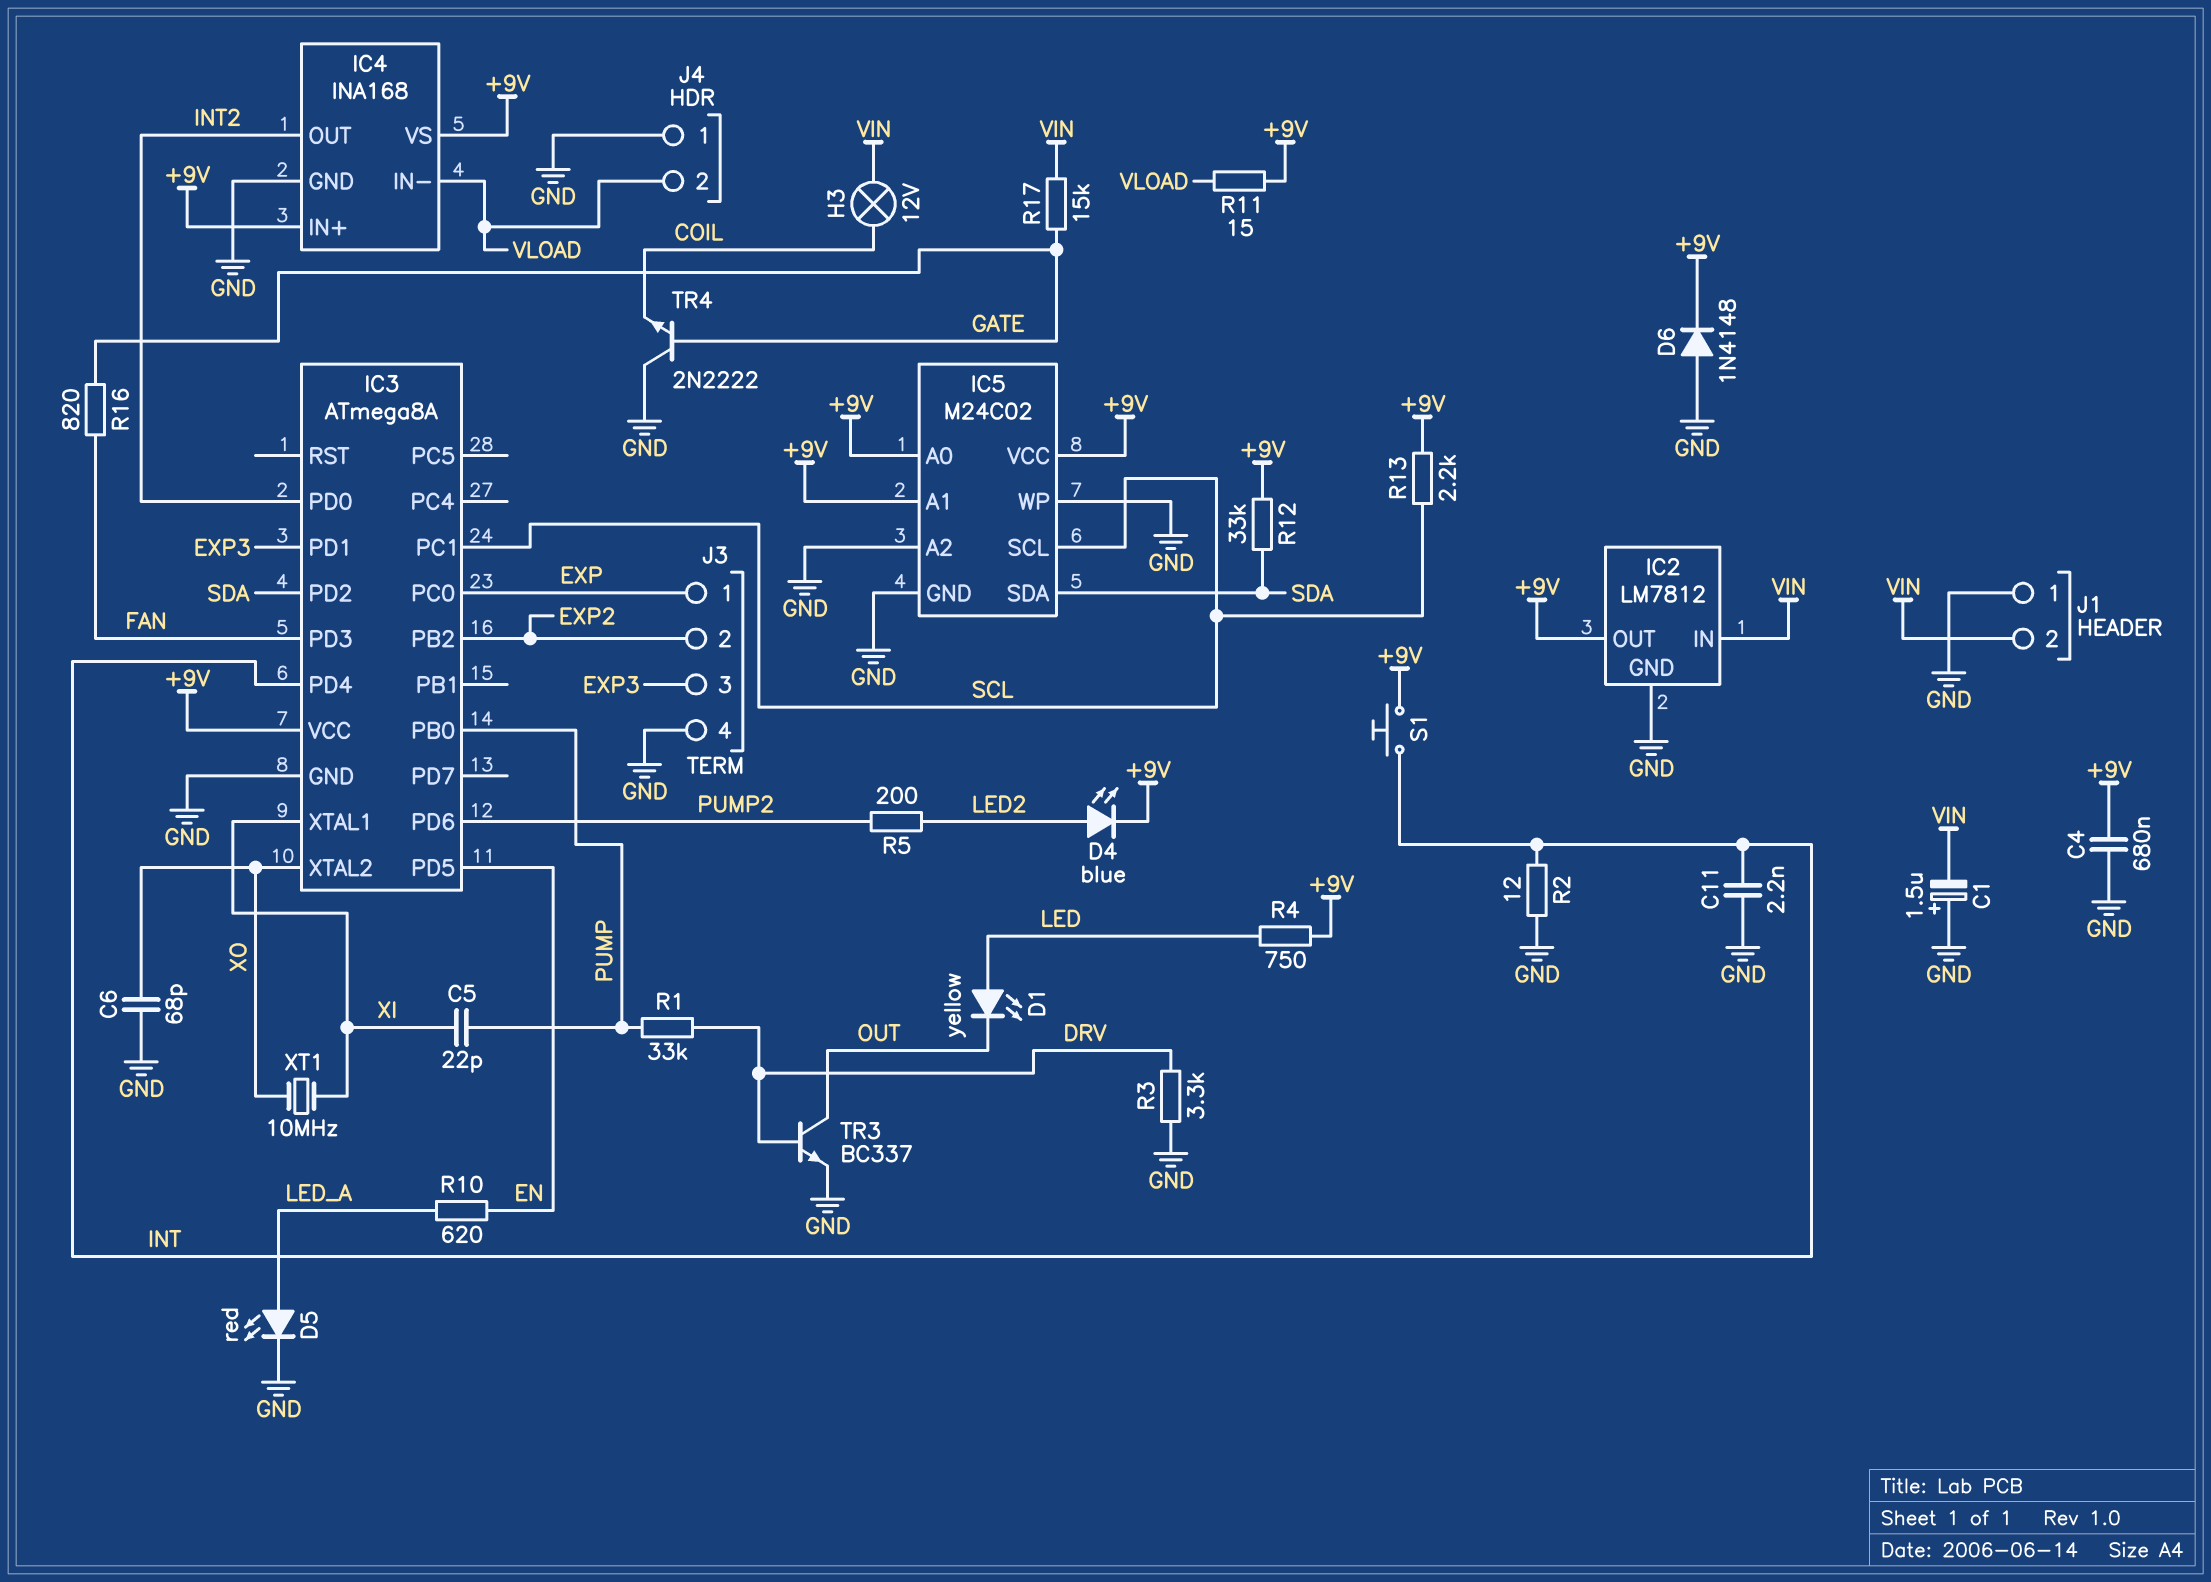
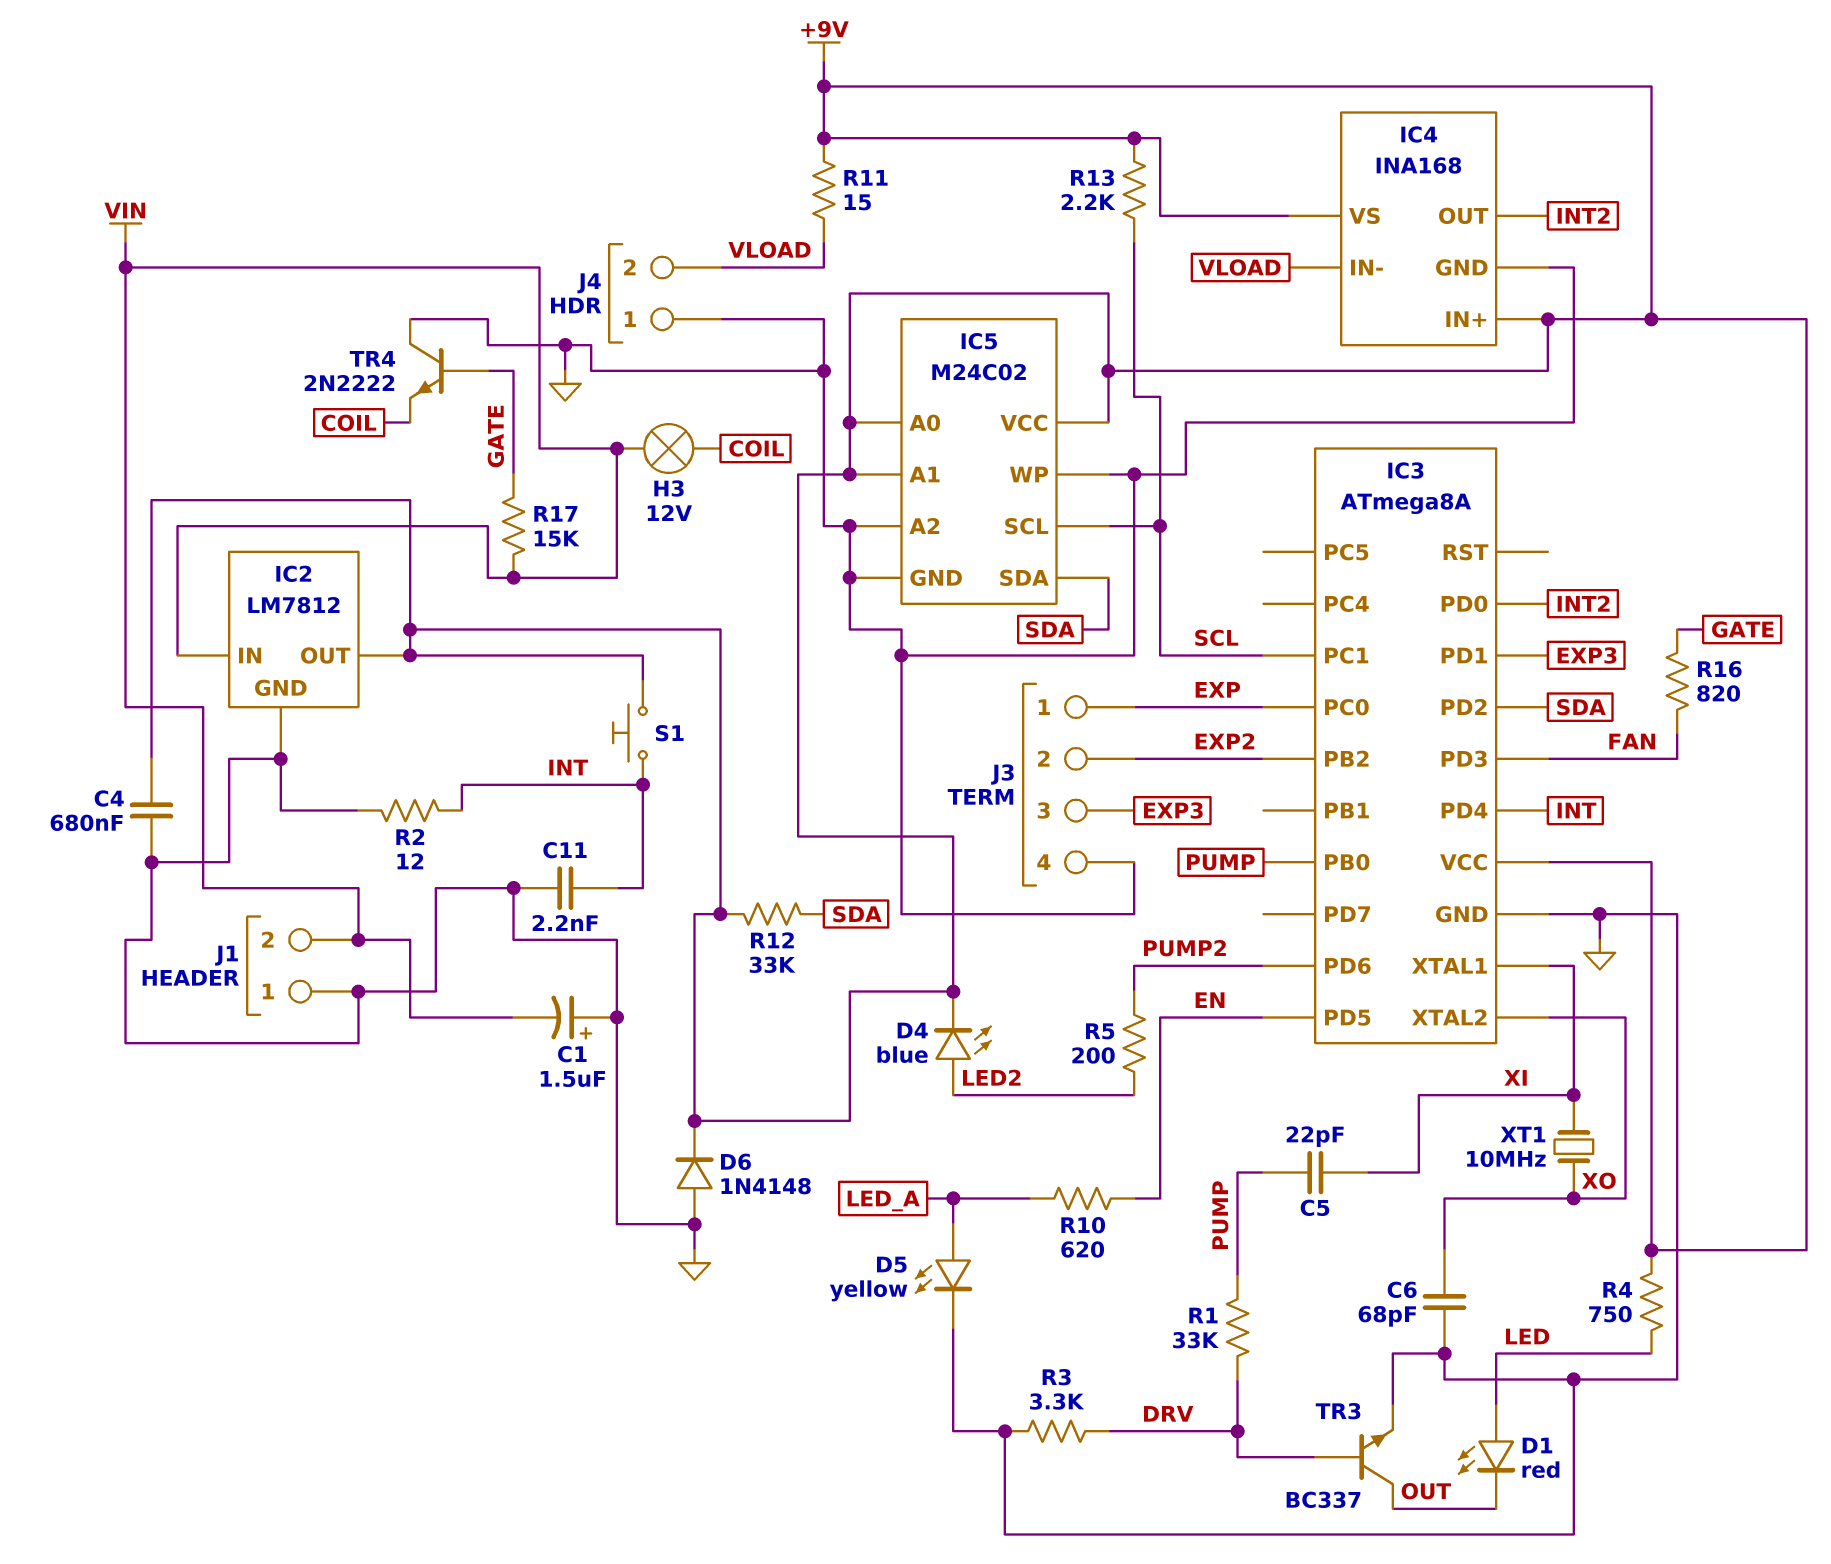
D1: LED yellow (A LED, K OUT) -> LED red (A LED, K OUT)
D5: LED red (A LED_A, K GND) -> LED yellow (A LED_A, K GND)

